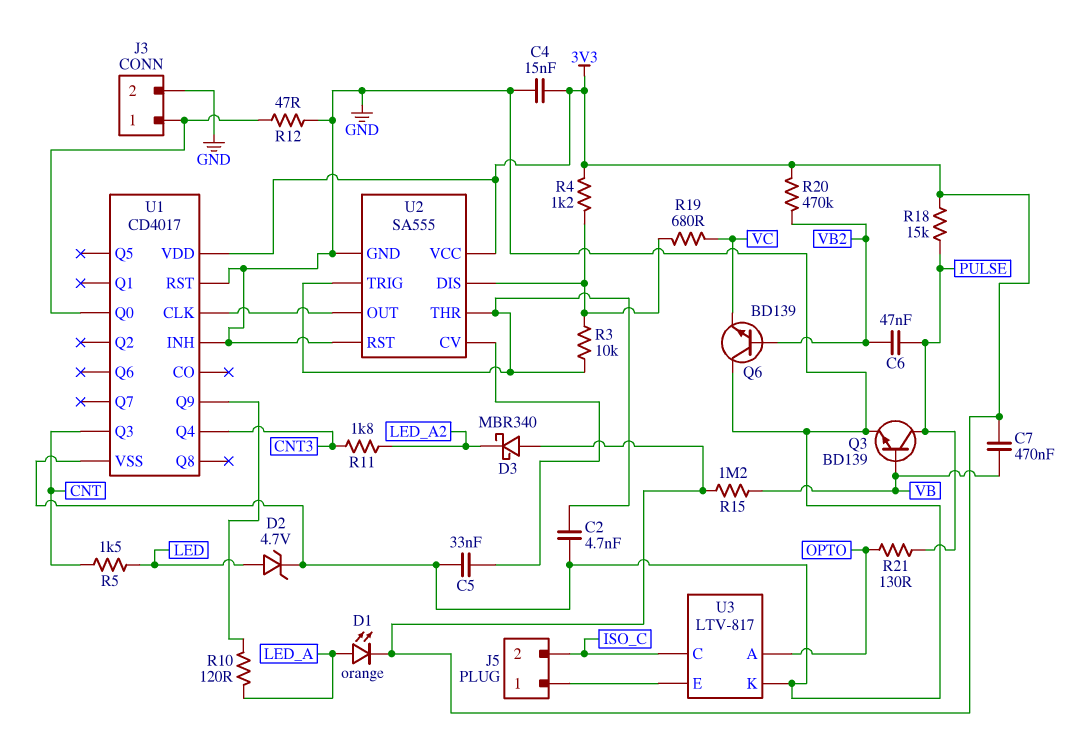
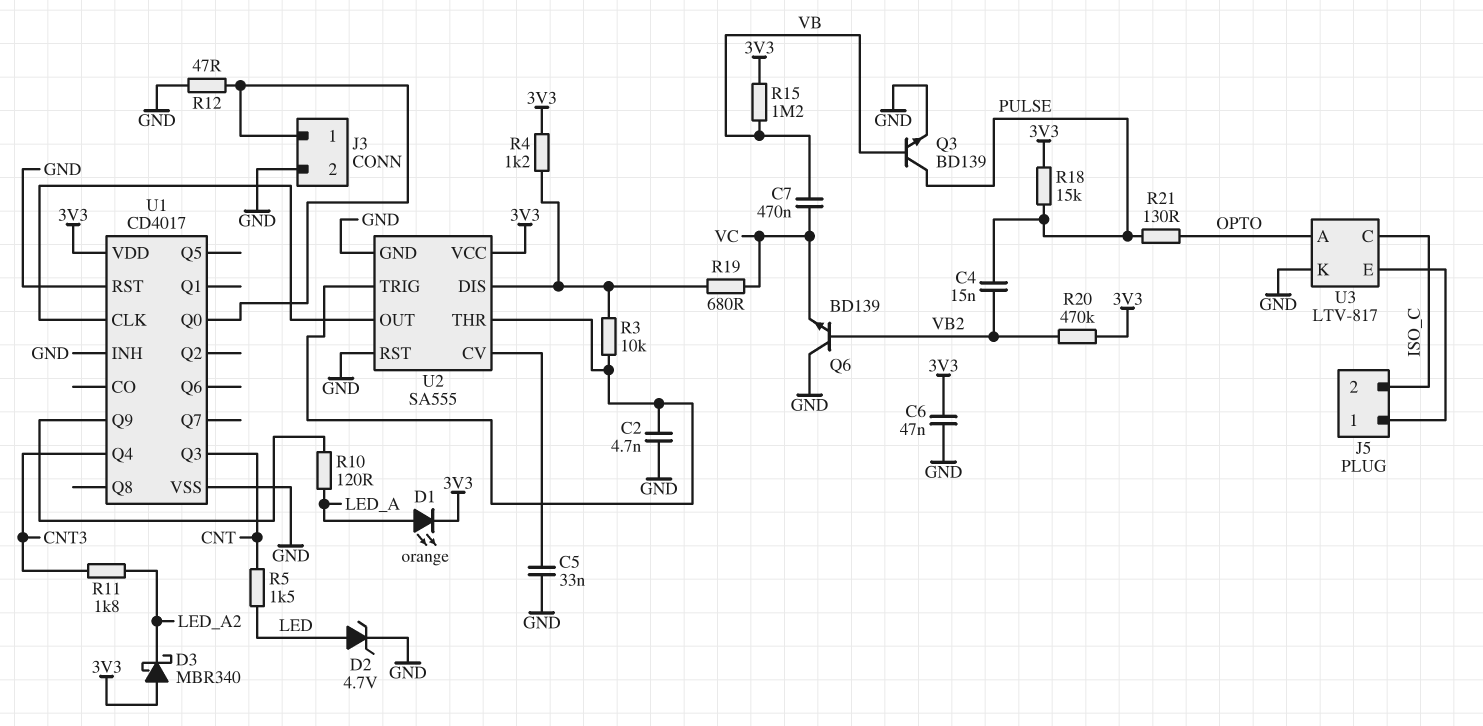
C4: 15nF (3V3, GND) -> 15nF (PULSE, VB2)
C6: 47nF (PULSE, VB2) -> 47nF (3V3, GND)
C7: 470nF (3V3, VB) -> 470nF (VB, VC)

